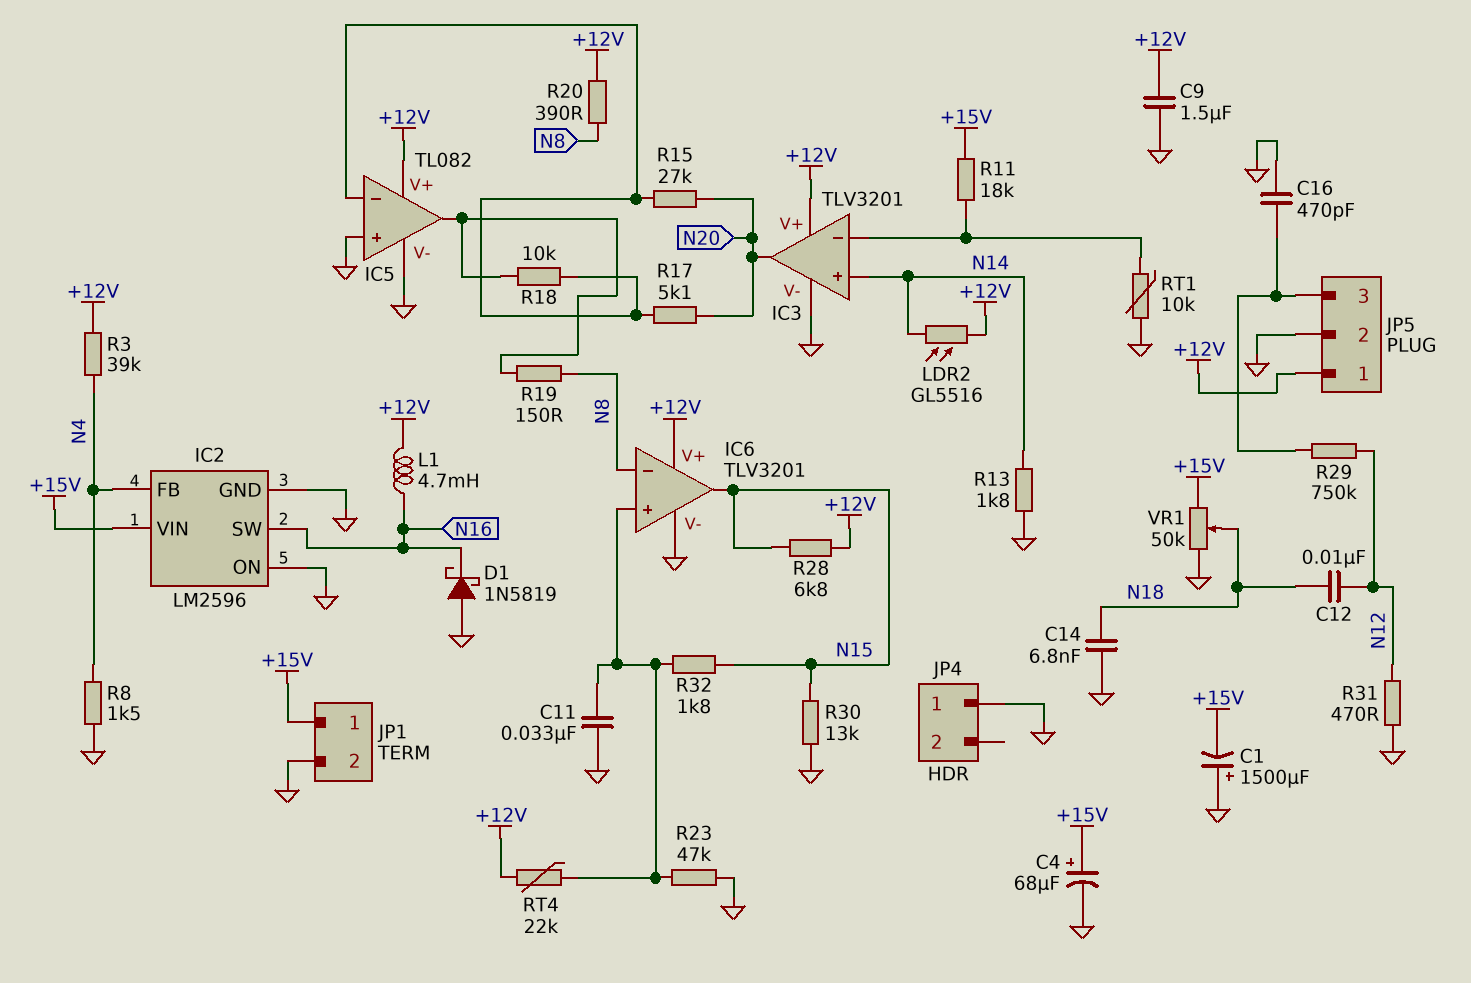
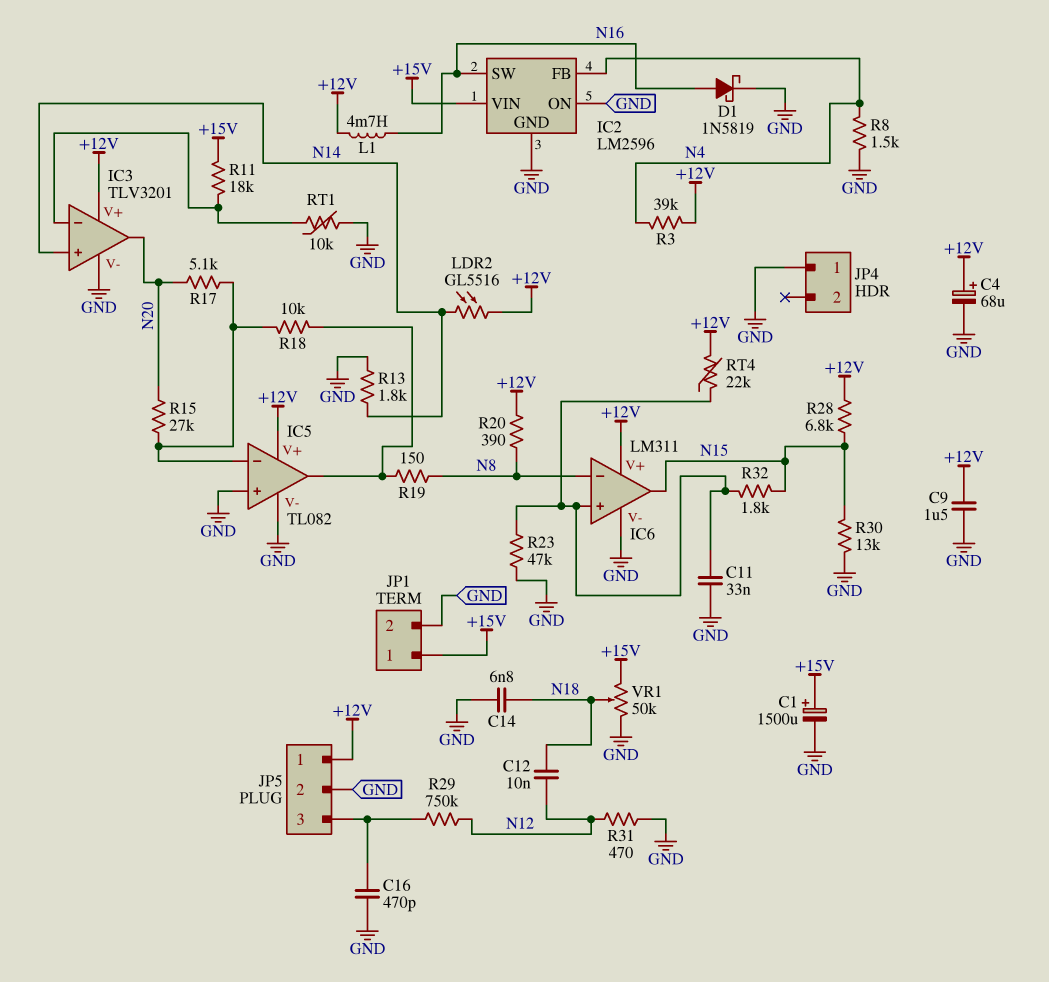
C1: 1500uF (plus GND, minus +15V) -> 1500uF (plus +15V, minus GND)
C4: 68uF (plus +15V, minus GND) -> 68uF (plus +12V, minus GND)
D1: schottky 1N5819 (A GND, K N16) -> schottky 1N5819 (A N16, K GND)
IC6: TLV3201 -> LM311

